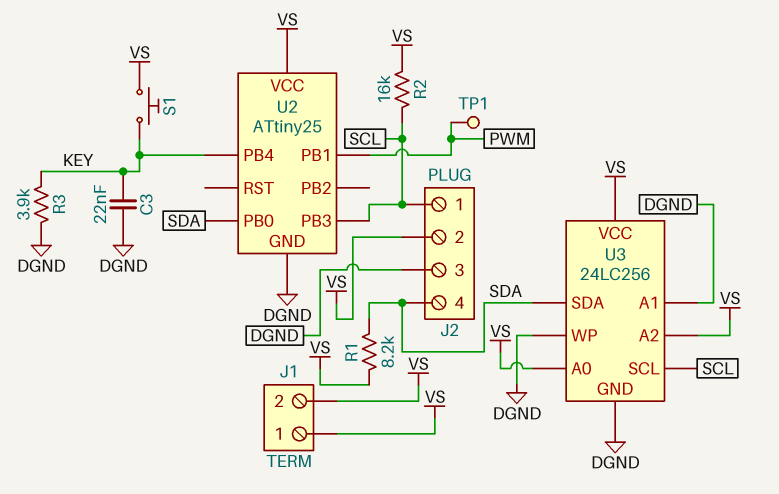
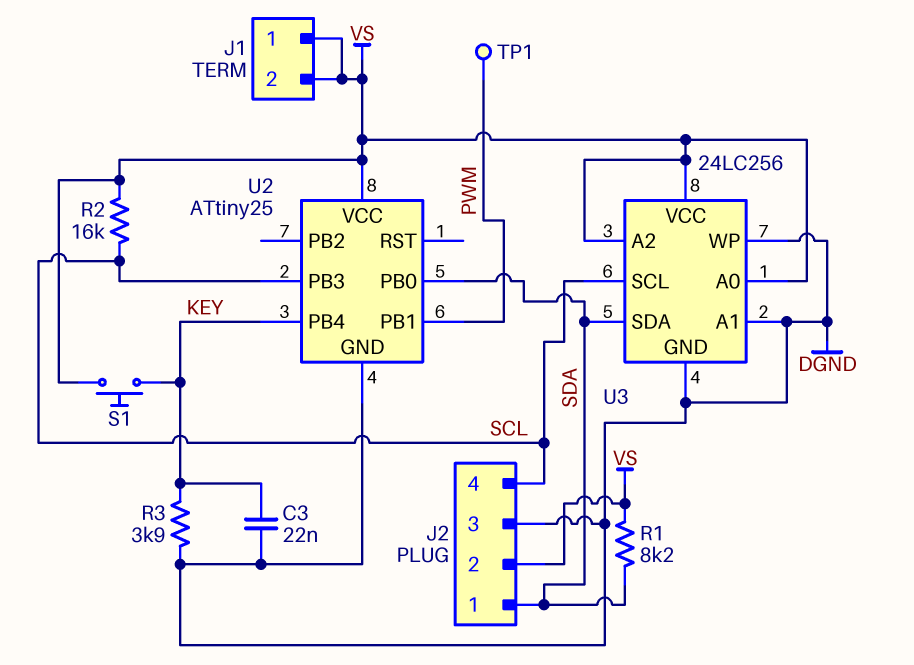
J2 pin 1: SCL -> SDA
J2 pin 4: SDA -> SCL

